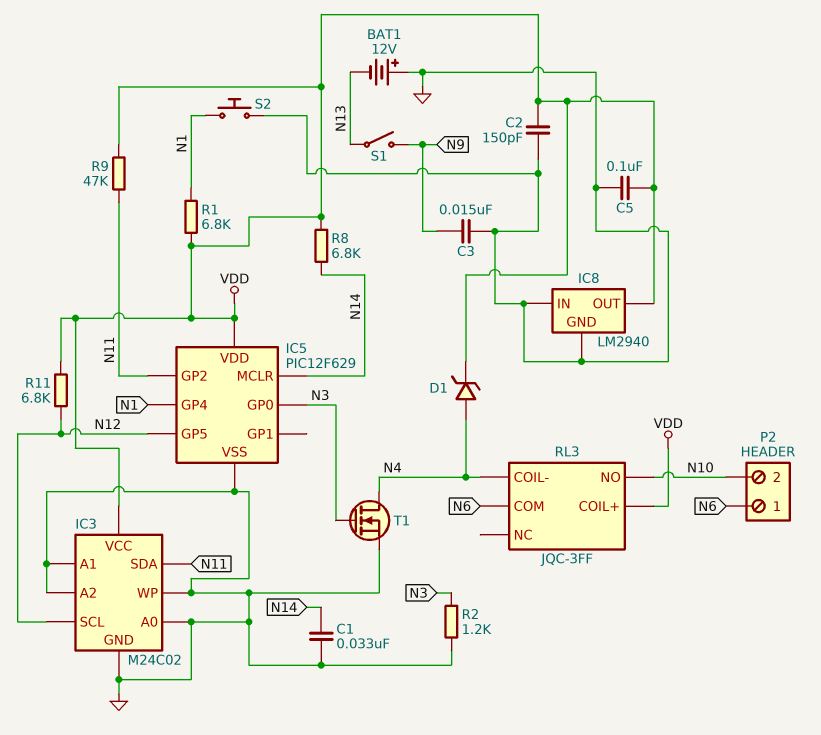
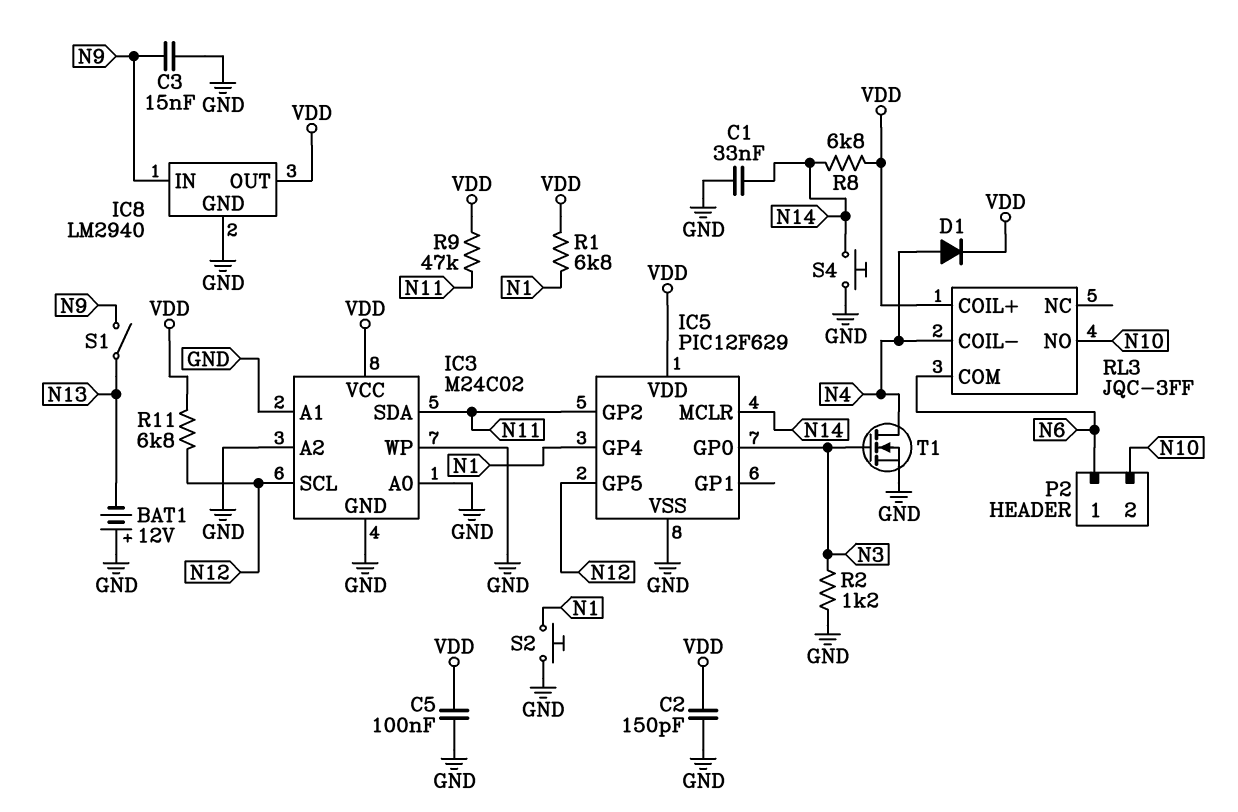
D1: zener (A N4, K VDD) -> diode (A N4, K VDD)
IC8 pin IN: GND -> N9
S4: none -> button (GND, N14)

